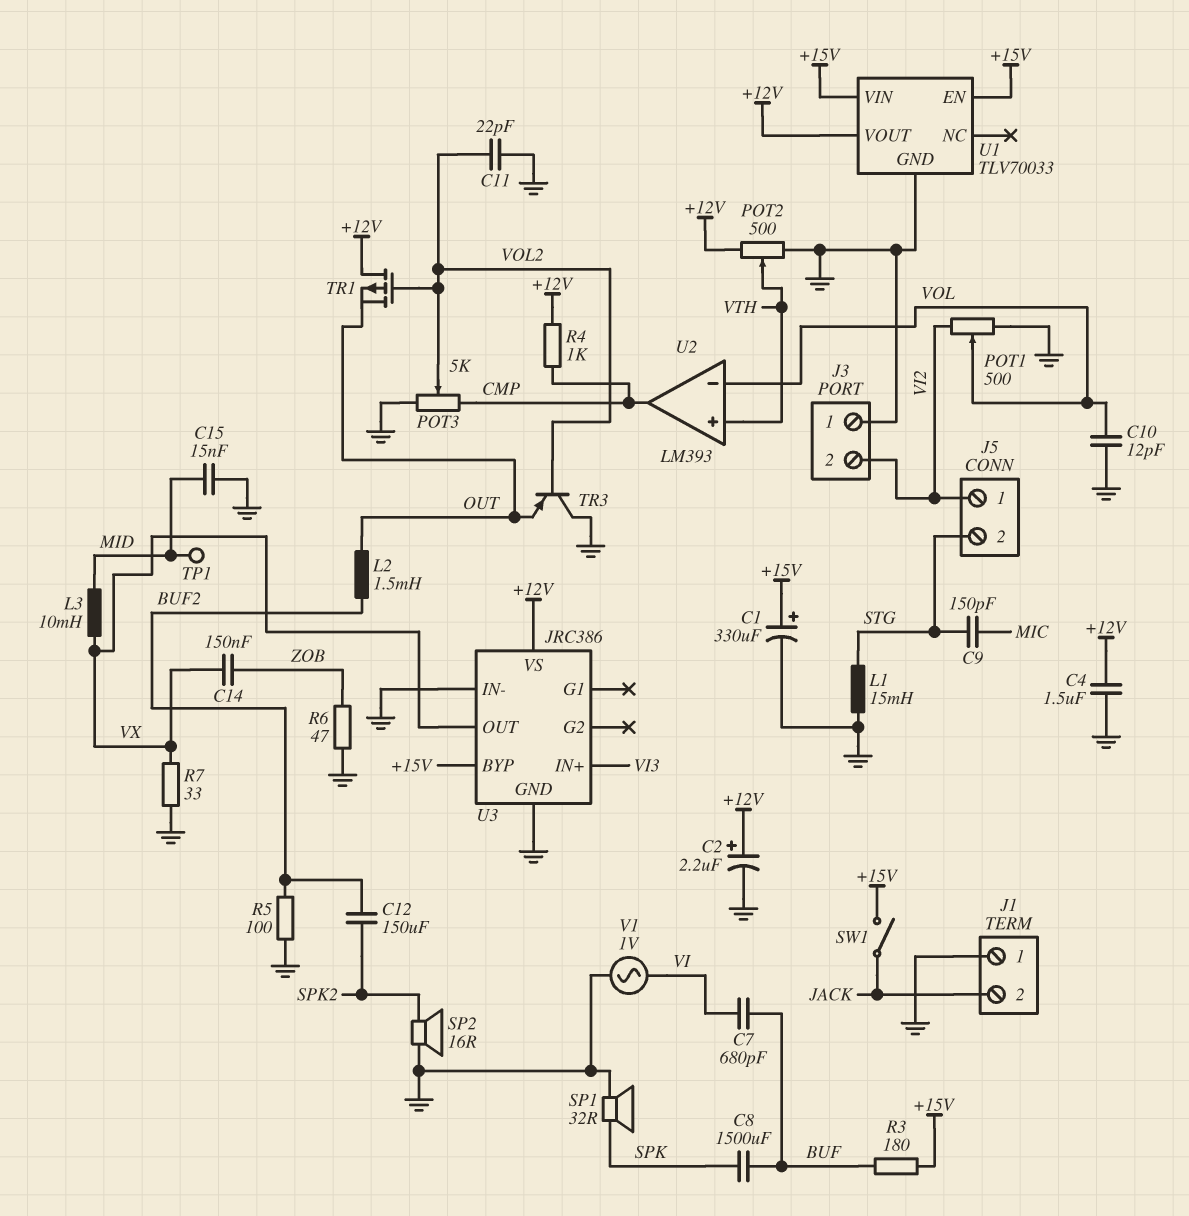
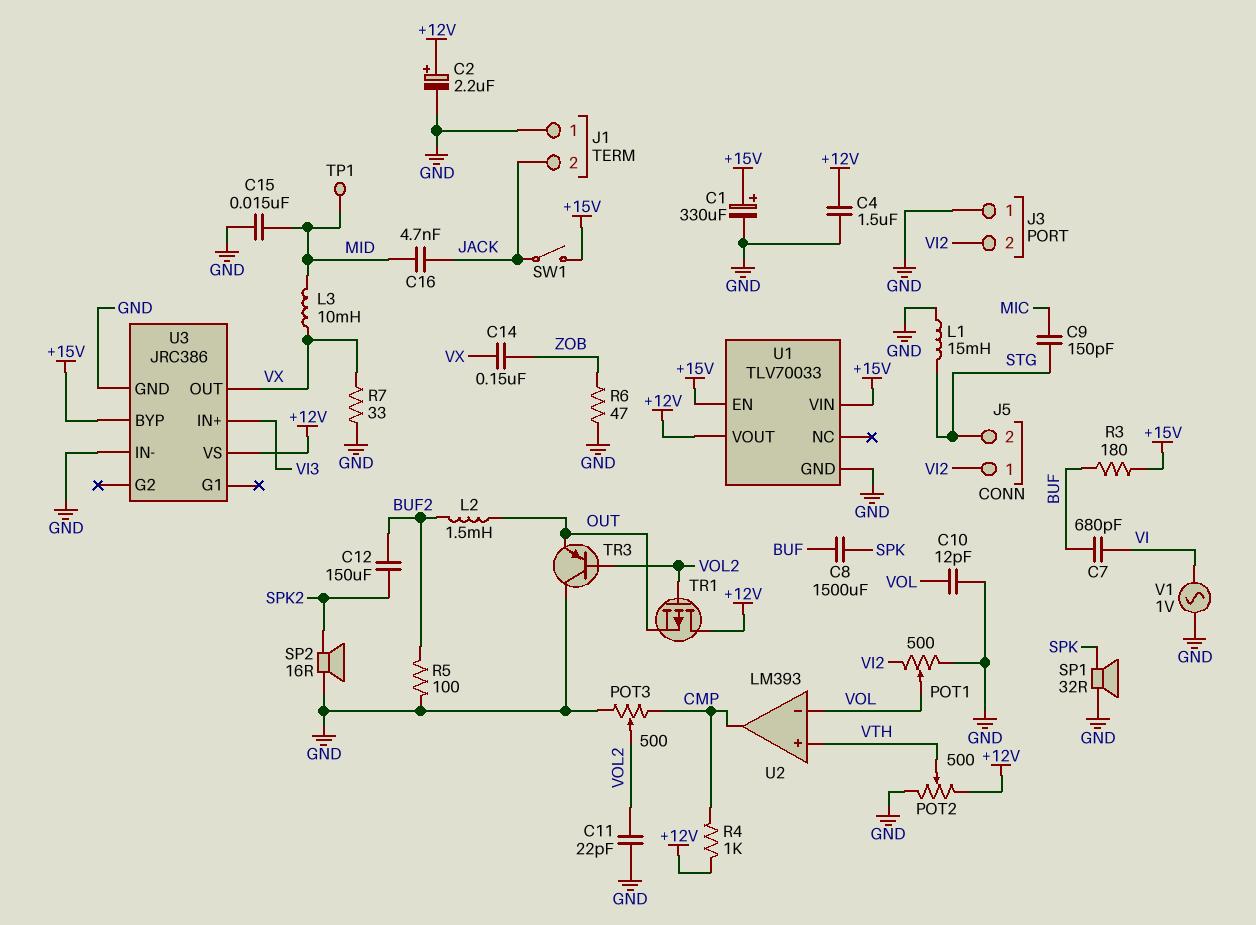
C16: none -> 4.7nF (JACK, MID)
POT3: 5k (CMP, GND, wiper VOL2) -> 500 (CMP, GND, wiper VOL2)

